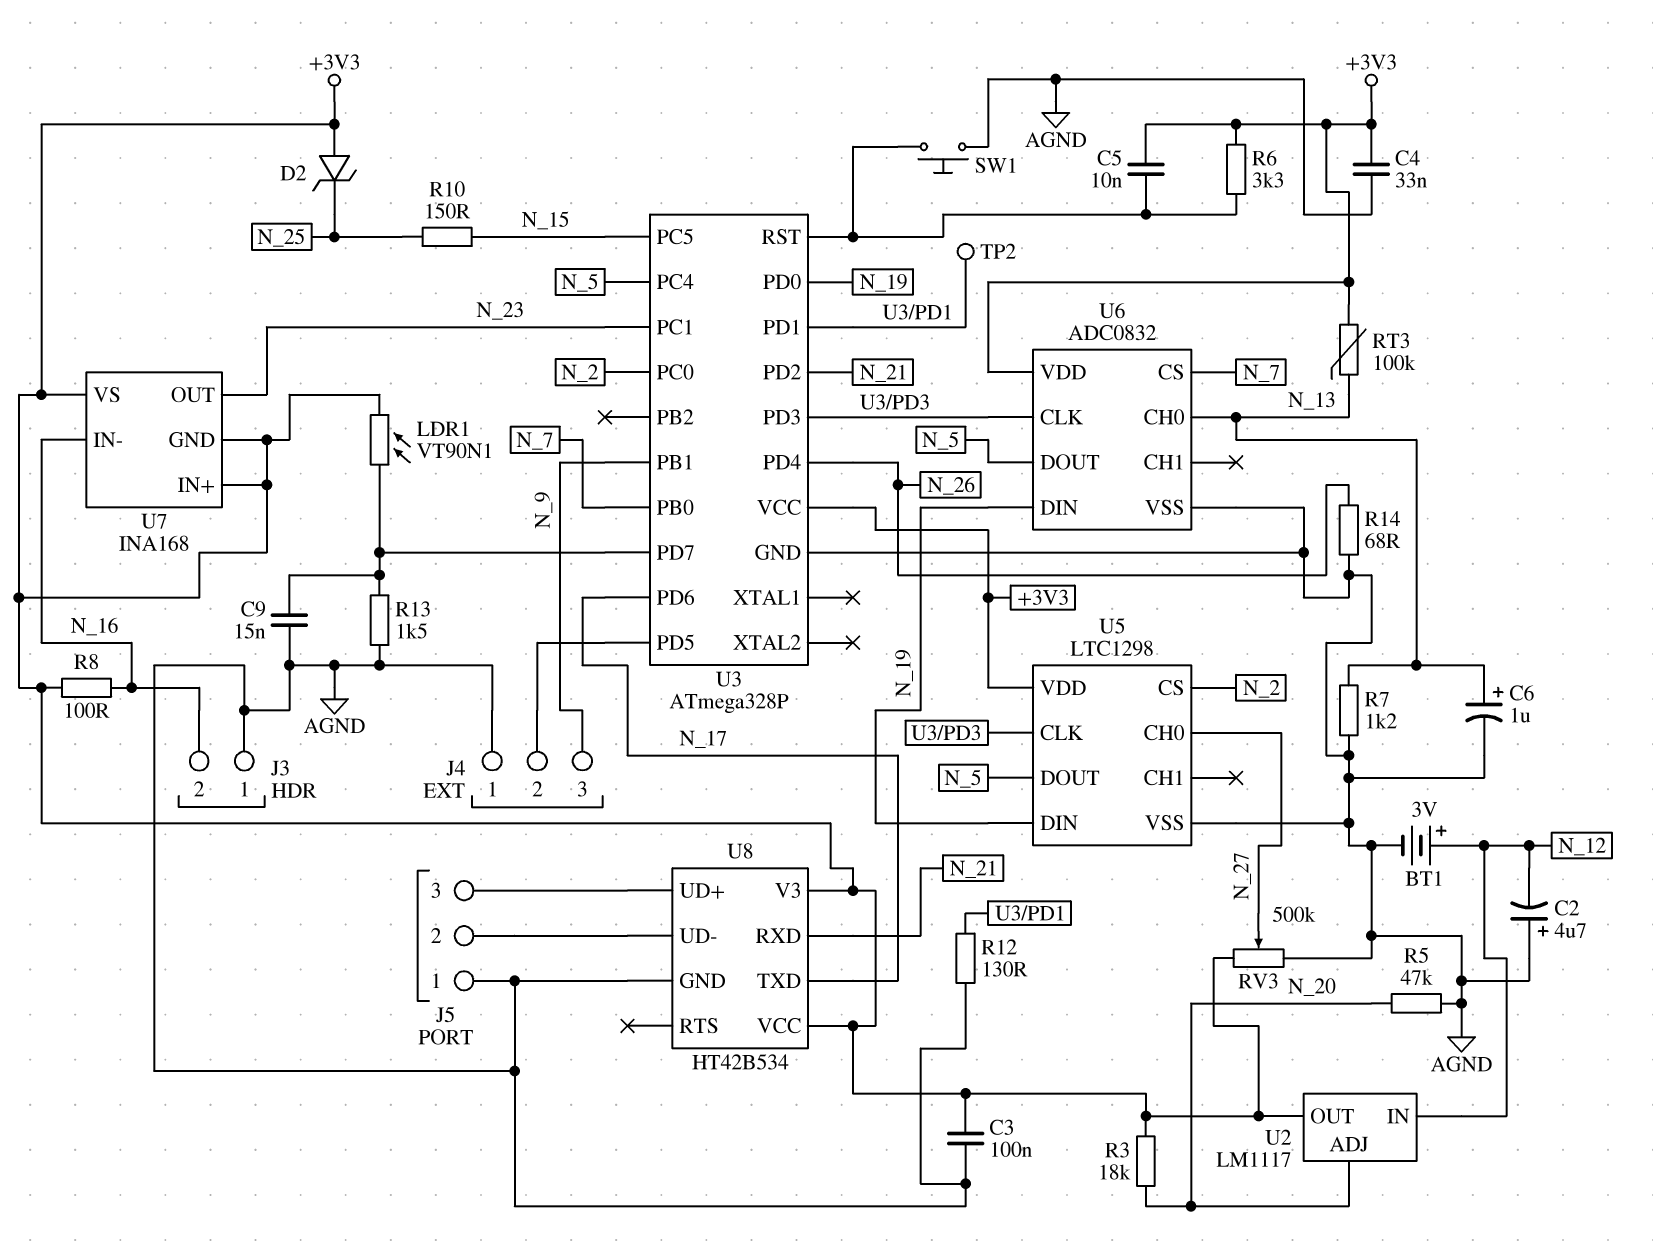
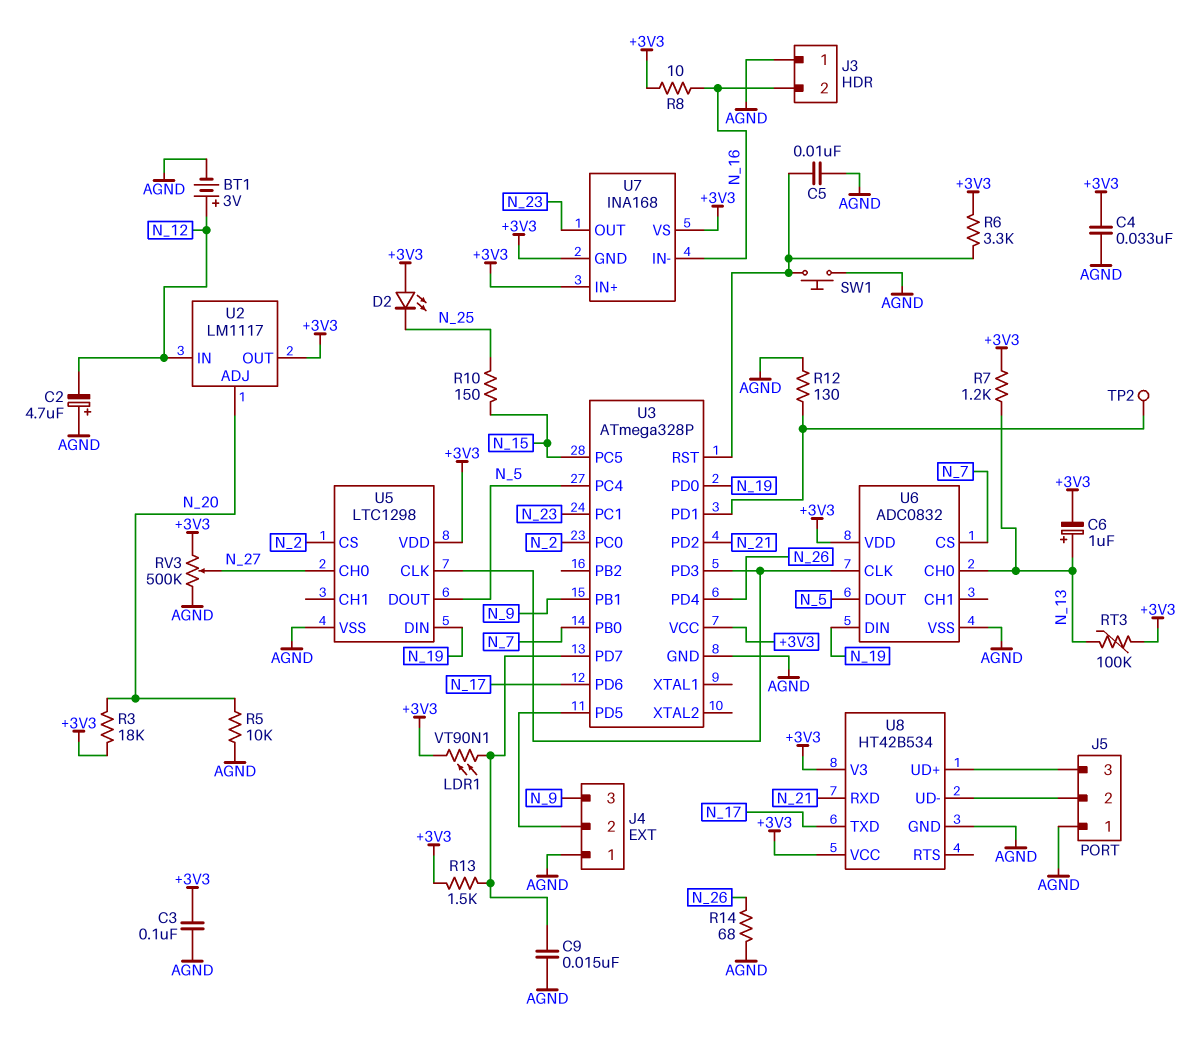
C5: 10nF (+3V3, U3/RST) -> 10nF (AGND, U3/RST)
C6: 1uF (plus N_13, minus AGND) -> 1uF (plus N_13, minus +3V3)
D2: zener (A +3V3, K N_25) -> LED (A +3V3, K N_25)
R5: 47k (AGND, N_20) -> 10k (AGND, N_20)
R7: 1.2k (AGND, N_13) -> 1.2k (+3V3, N_13)
R8: 100 (+3V3, N_16) -> 10 (+3V3, N_16)
R13: 1.5k (AGND, U3/PD7) -> 1.5k (+3V3, U3/PD7)

